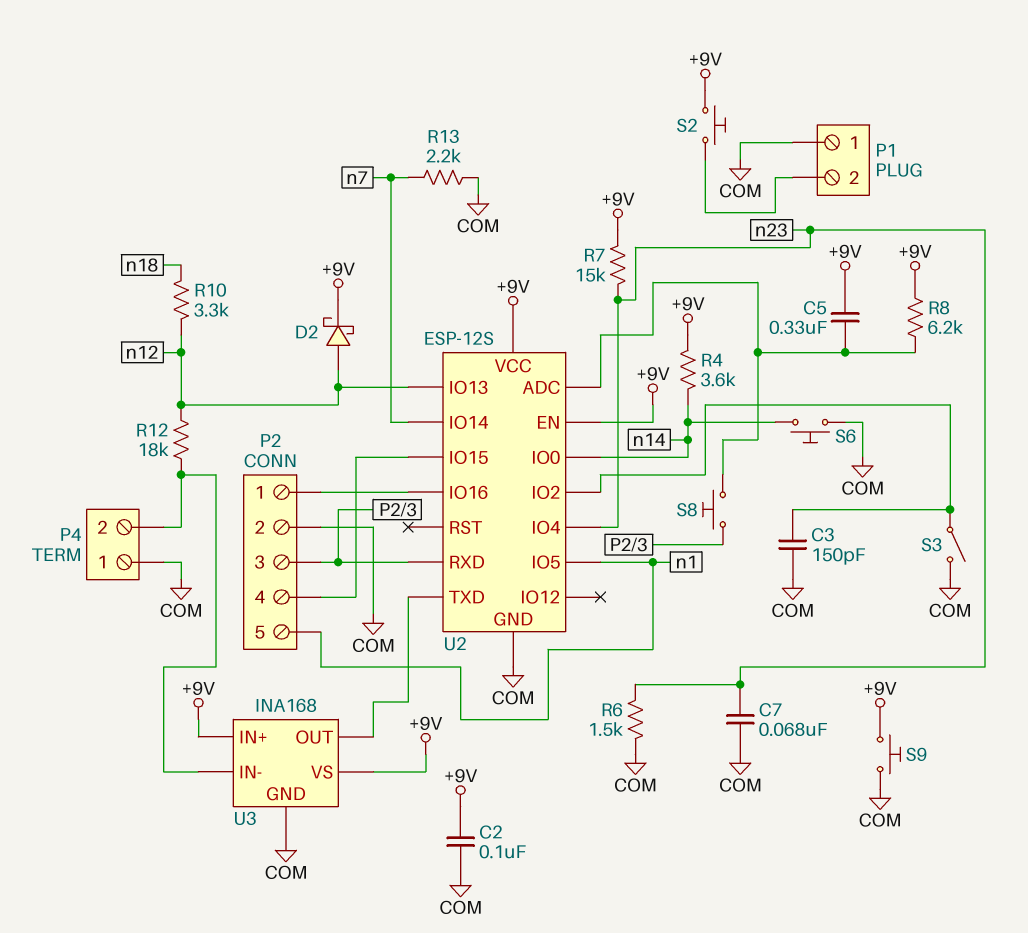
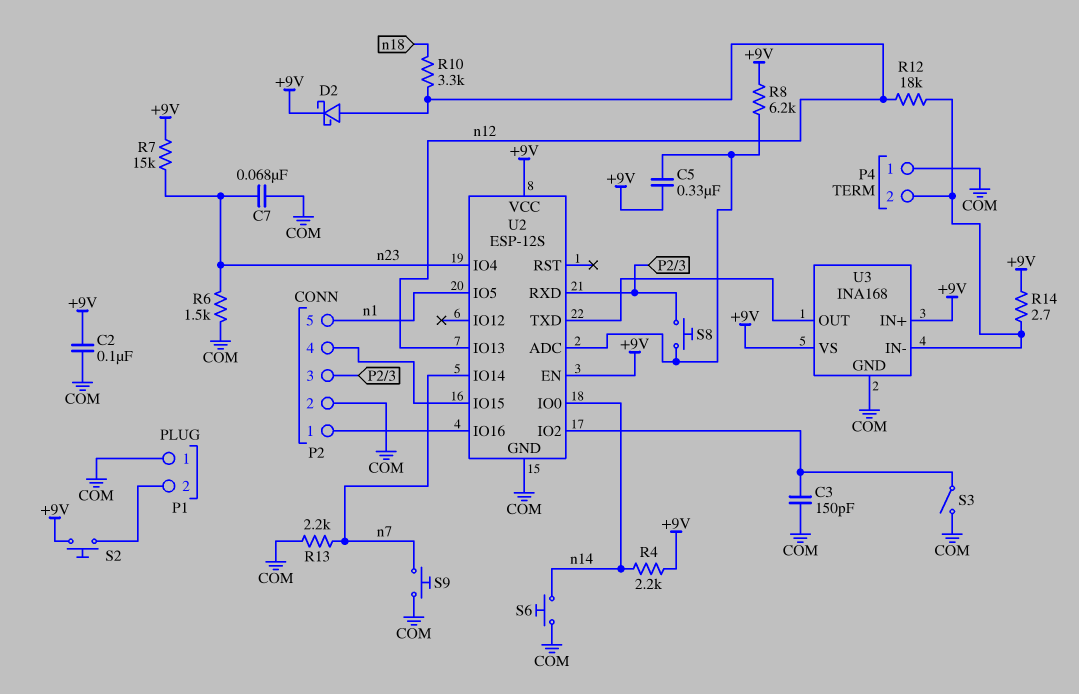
R4: 3.6k (+9V, n14) -> 2.2k (+9V, n14)
R14: none -> 2.7 (+9V, P4/2)
S9: button (+9V, COM) -> button (COM, n7)

